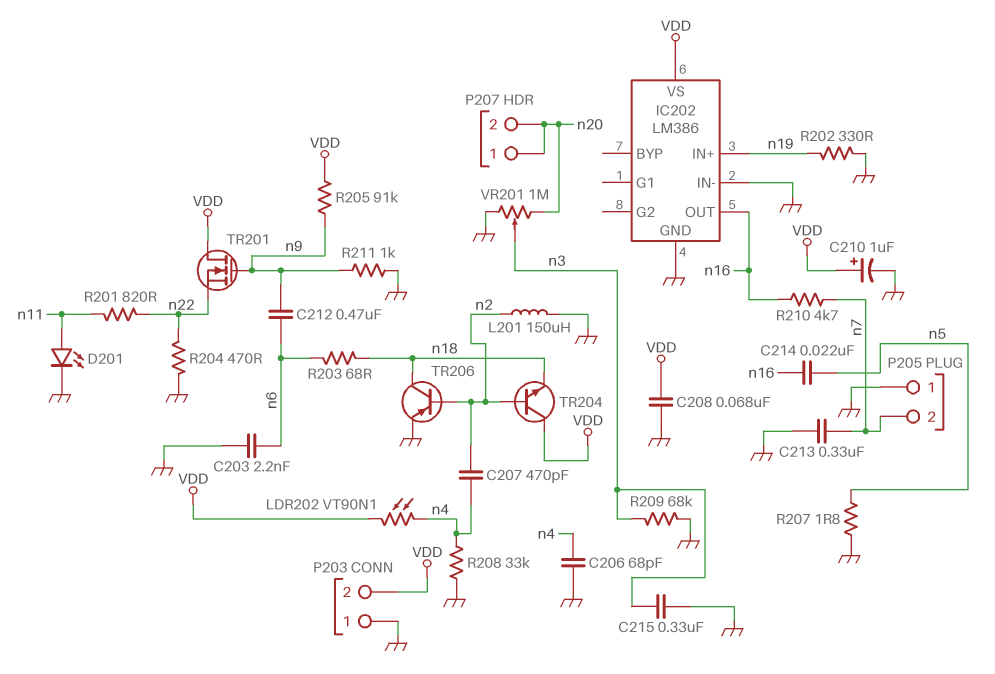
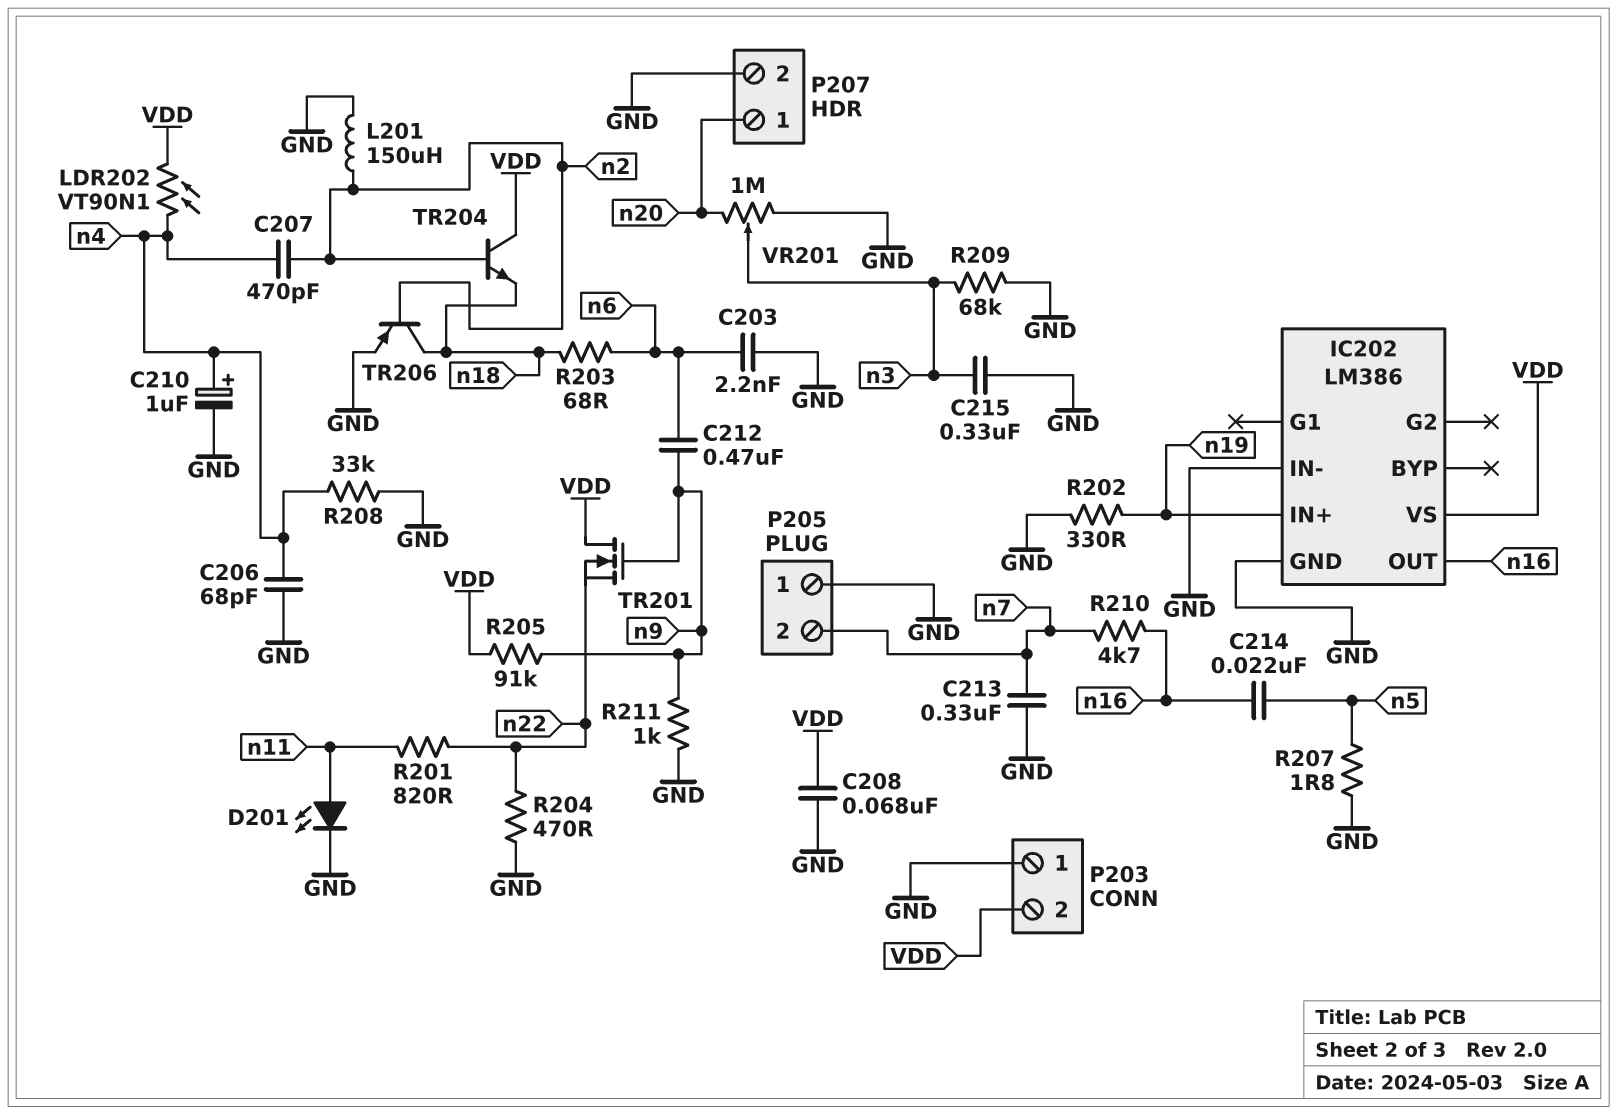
C210: 1uF (plus VDD, minus GND) -> 1uF (plus n4, minus GND)
P207 pin 2: n20 -> GND

